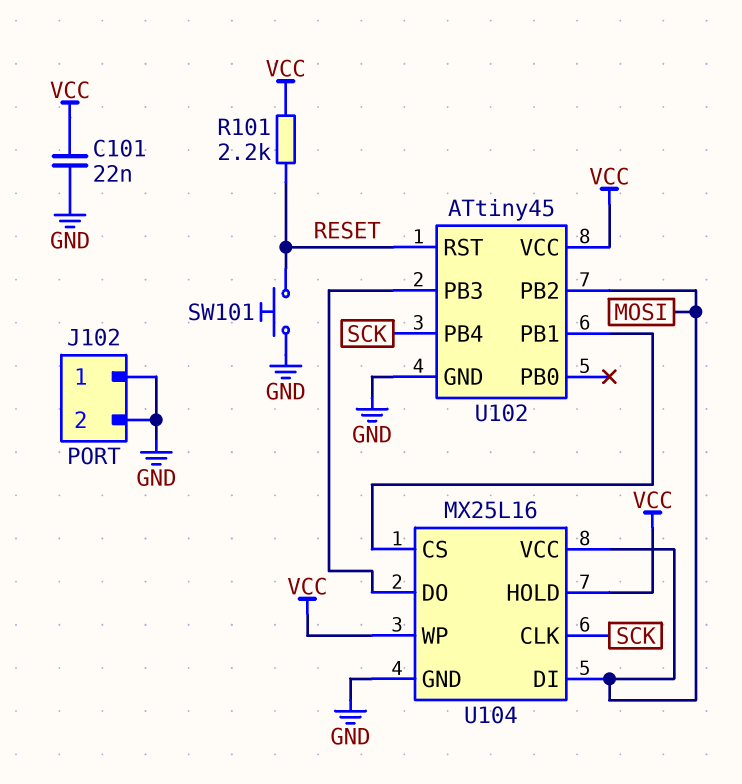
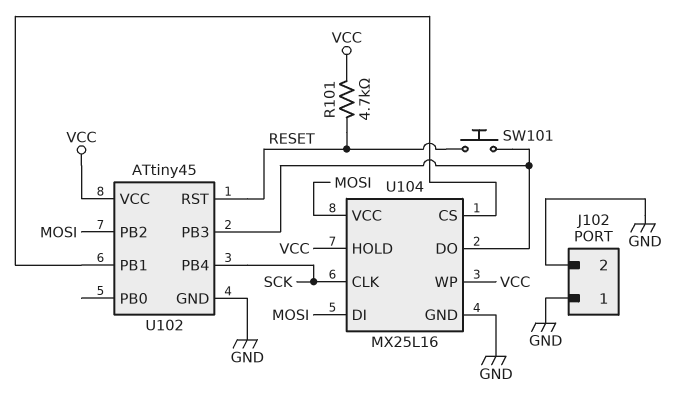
C101: 22nF (GND, VCC) -> none
R101: 2.2k (RESET, VCC) -> 4.7k (RESET, VCC)
SW101: button (GND, RESET) -> button (RESET, U102/PB3)

